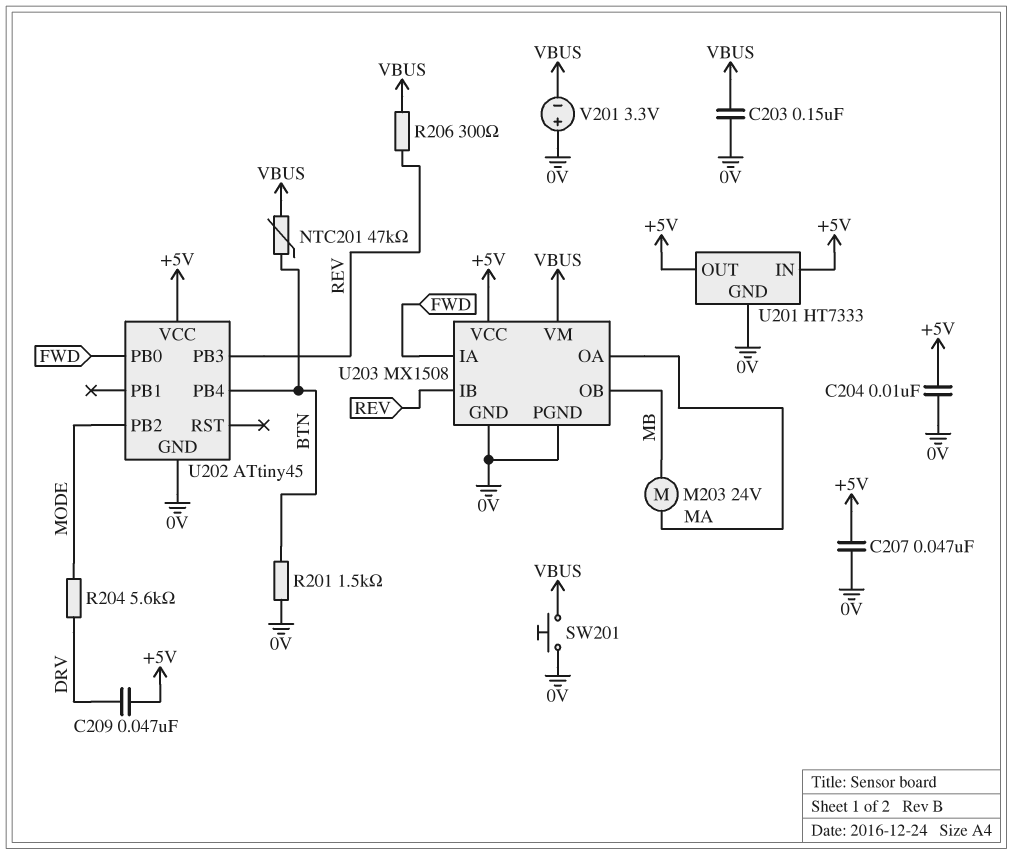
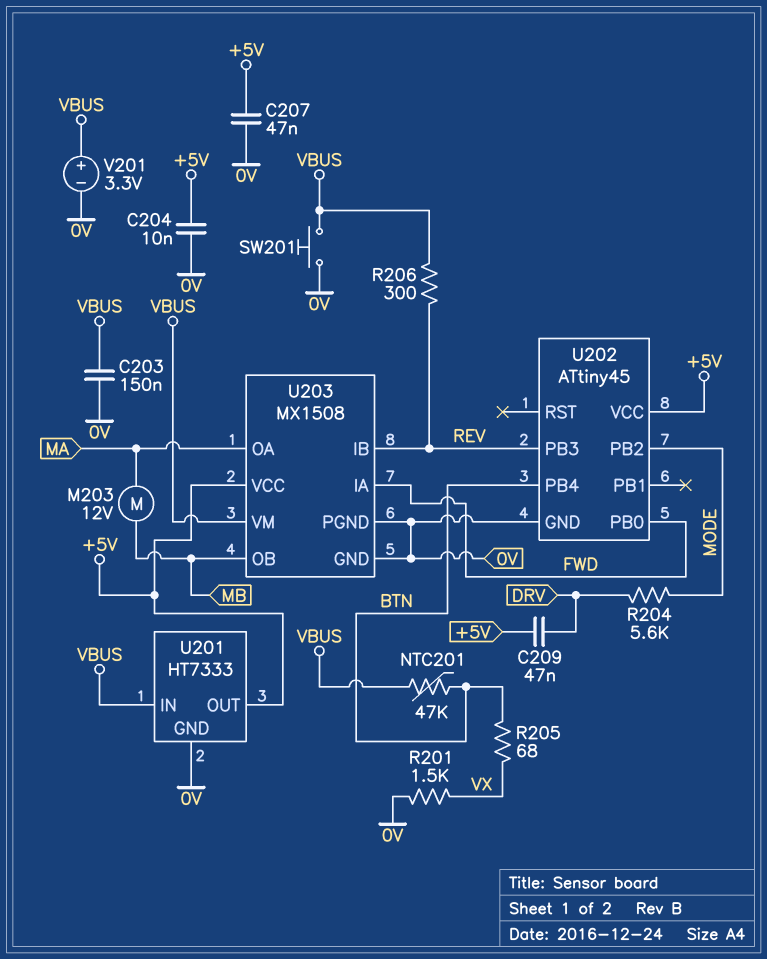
M203: motor 24V (MA, MB) -> motor 12V (MA, MB)
R201: 1.5k (0V, BTN) -> 1.5k (0V, VX)
R205: none -> 68 (BTN, VX)
U201 pin IN: +5V -> VBUS
V201: 3.3V (plus 0V, minus VBUS) -> 3.3V (plus VBUS, minus 0V)

